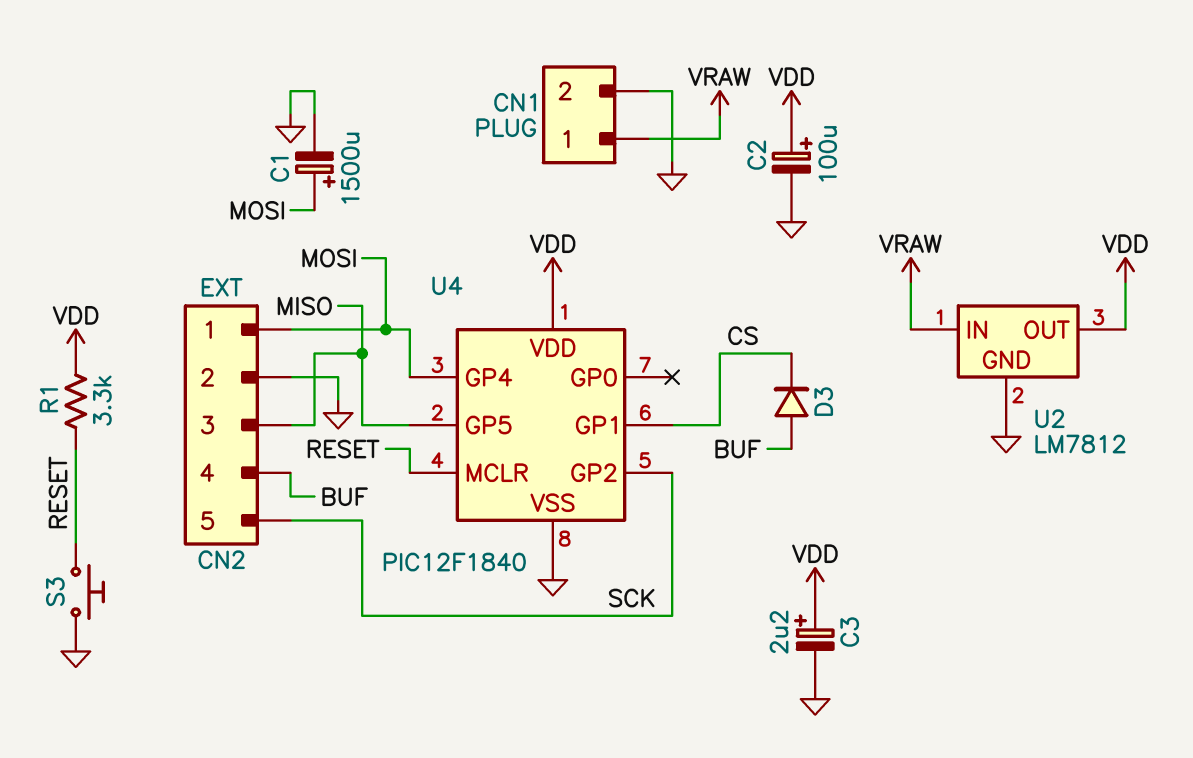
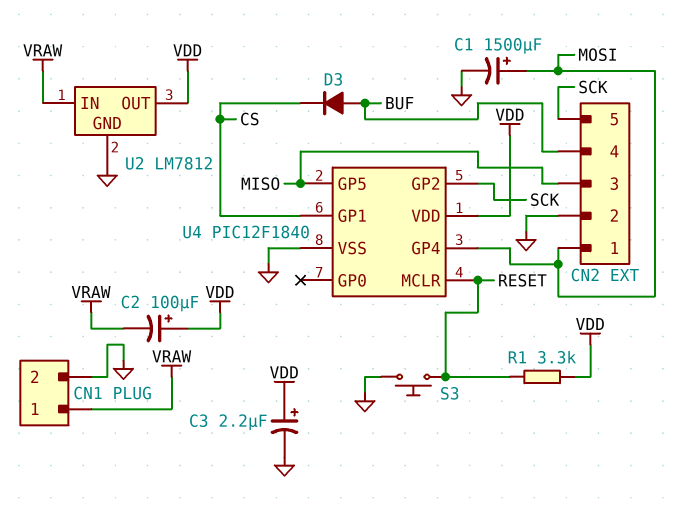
C2: 100uF (plus VDD, minus GND) -> 100uF (plus VDD, minus VRAW)

